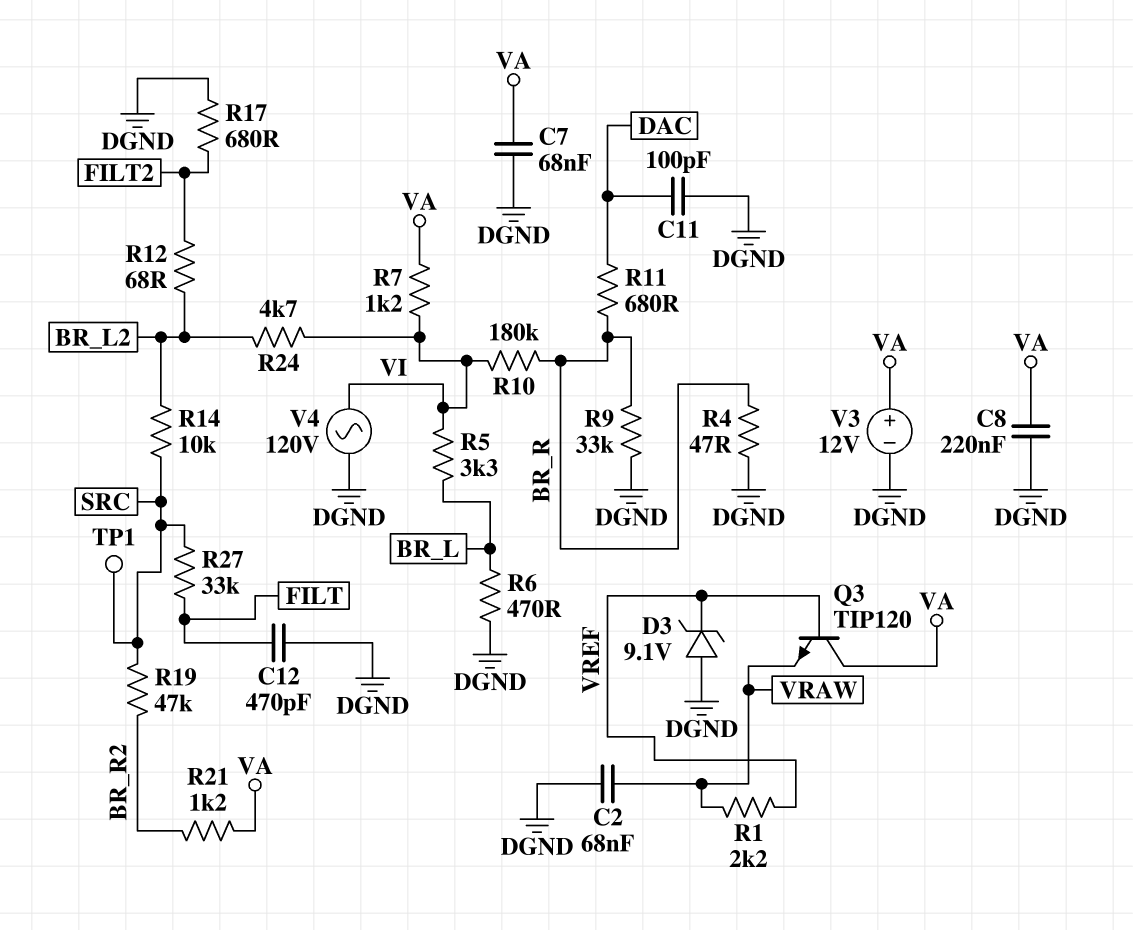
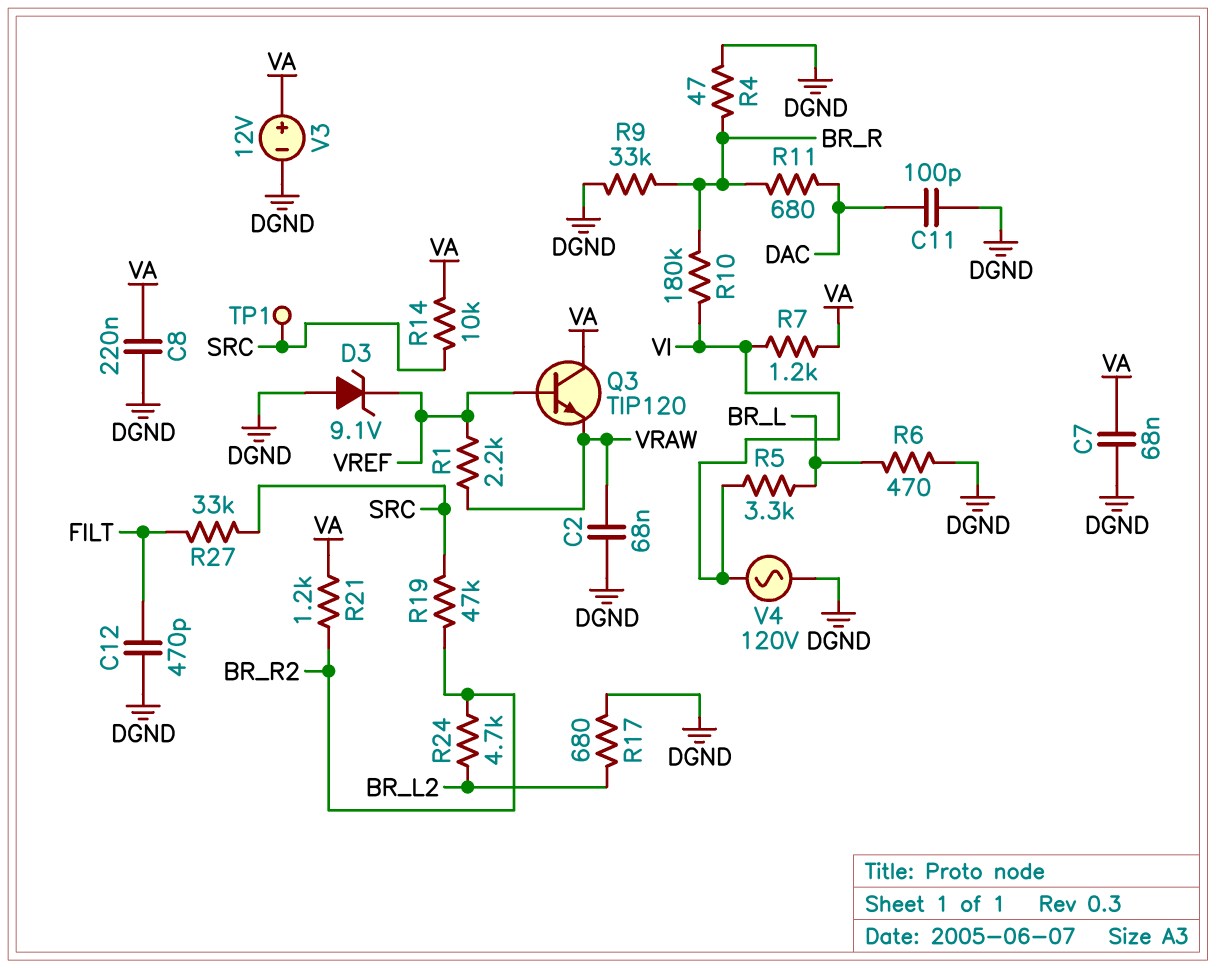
R12: 68 (BR_L2, FILT2) -> none
R14: 10k (BR_L2, SRC) -> 10k (SRC, VA)
R17: 680 (DGND, FILT2) -> 680 (BR_L2, DGND)
R24: 4.7k (BR_L2, VI) -> 4.7k (BR_L2, BR_R2)

